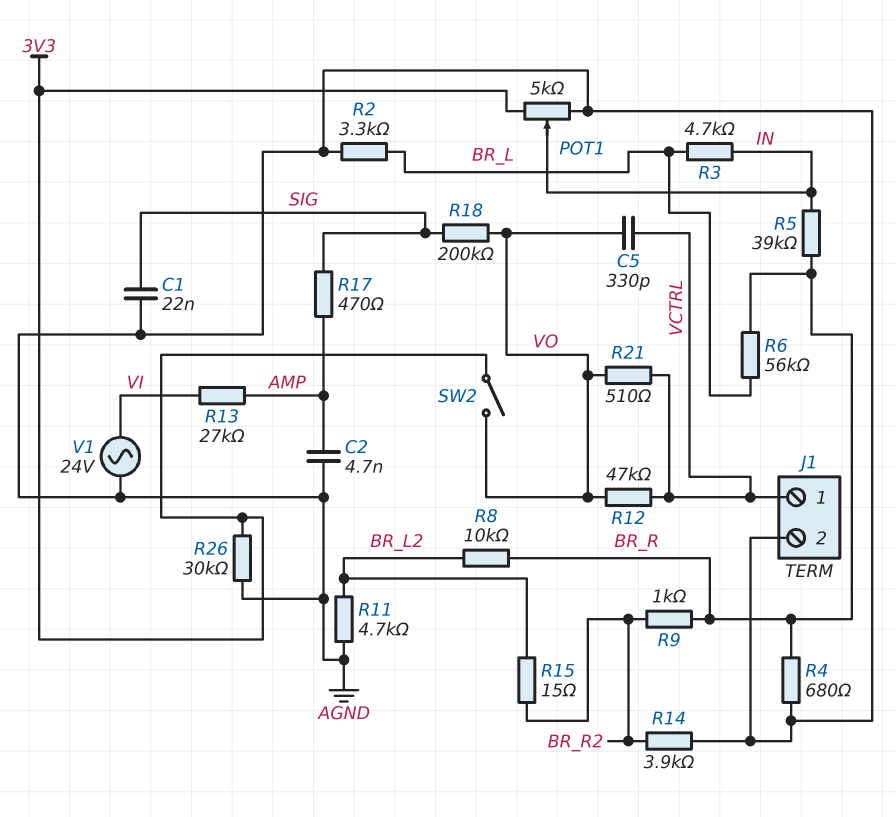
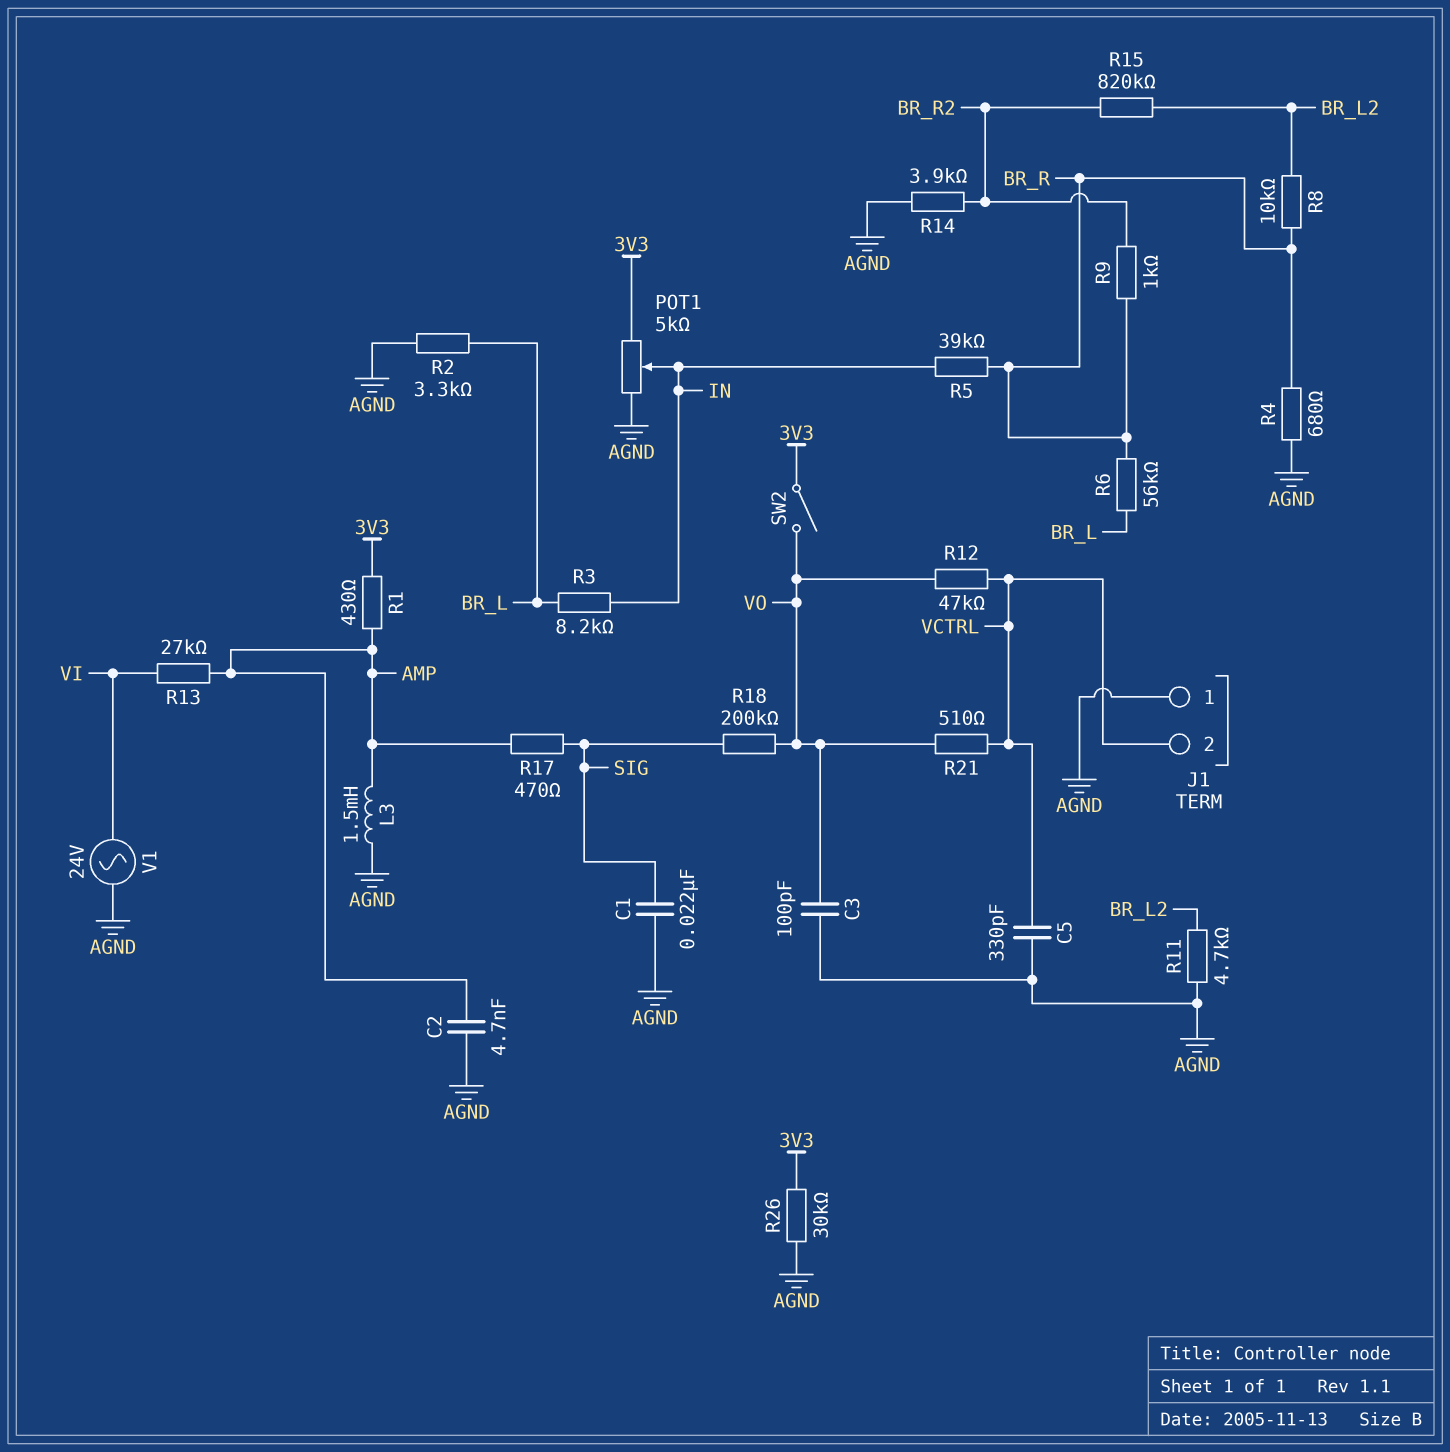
C3: none -> 100pF (AGND, VO)
C5: 330pF (VCTRL, VO) -> 330pF (AGND, VCTRL)
J1 pin 1: VCTRL -> AGND
J1 pin 2: AGND -> VCTRL
L3: none -> 1.5mH (AGND, AMP)
R1: none -> 430 (3V3, AMP)
R3: 4.7k (BR_L, IN) -> 8.2k (BR_L, IN)
R15: 15 (BR_L2, BR_R2) -> 820k (BR_L2, BR_R2)

